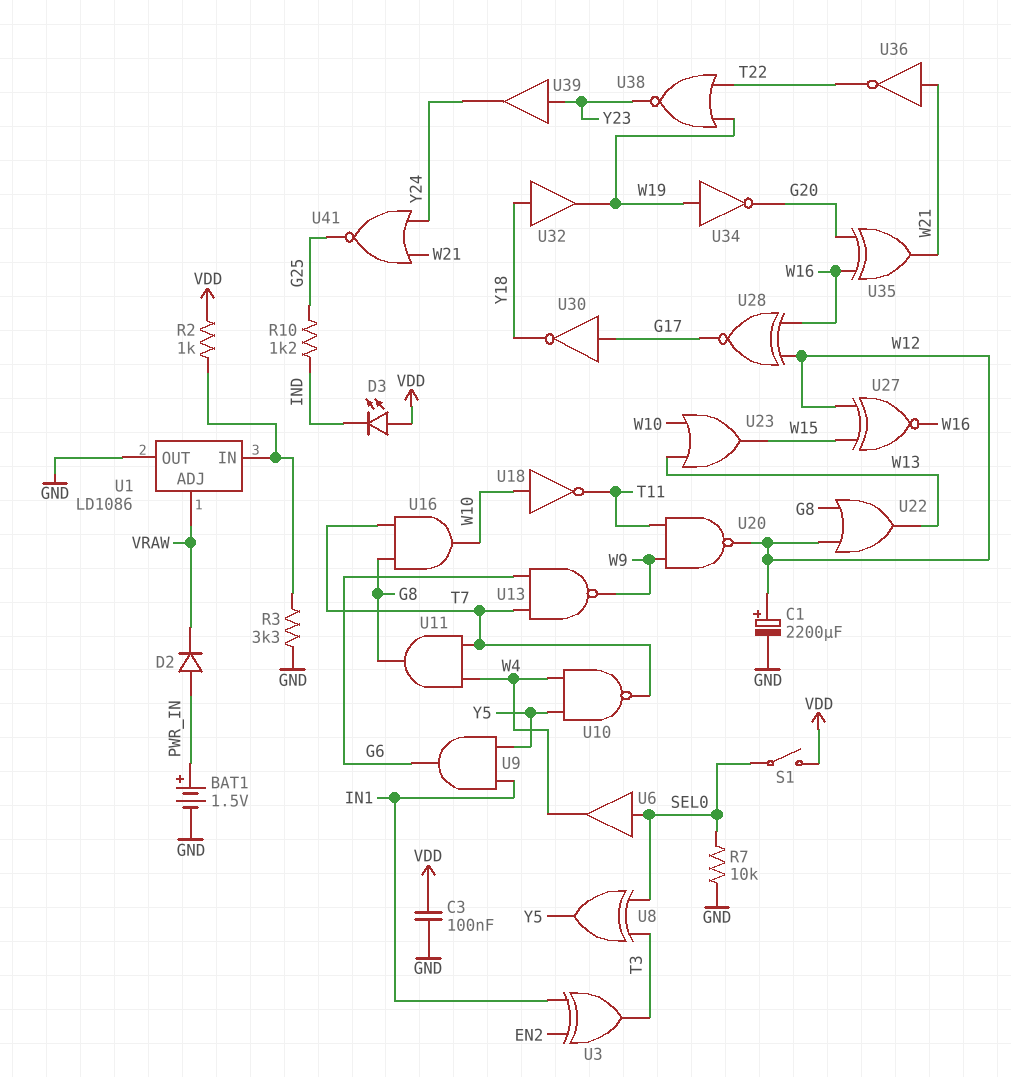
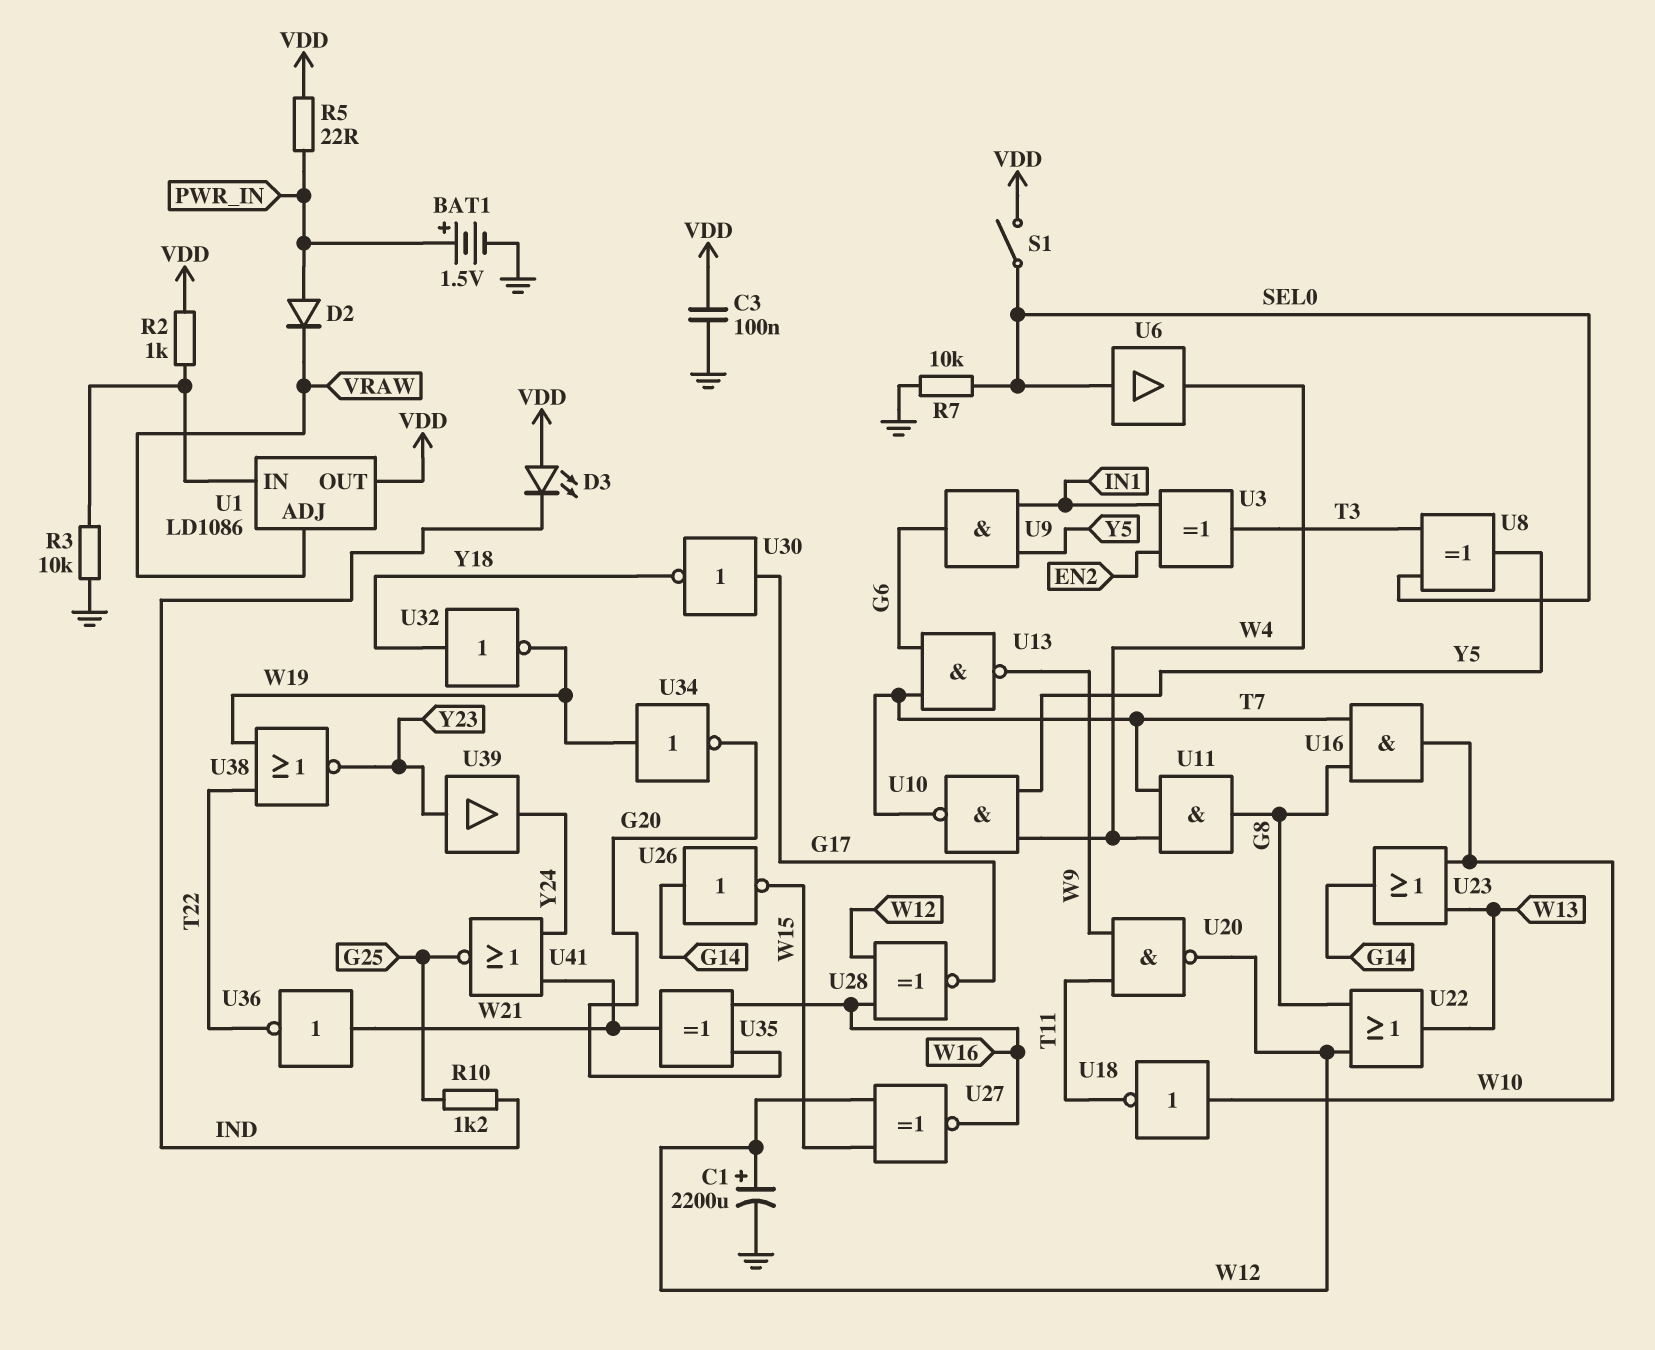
R3: 3.3k (GND, U1/IN) -> 10k (GND, U1/IN)
R5: none -> 22 (PWR_IN, VDD)
U1 pin OUT: GND -> VDD
U23: OR (in W10, in W13, out W15) -> OR (in W10, in W13, out G14)
U26: none -> NOT (in G14, out W15)
U32: buffer (in Y18, out W19) -> NOT (in Y18, out W19)

